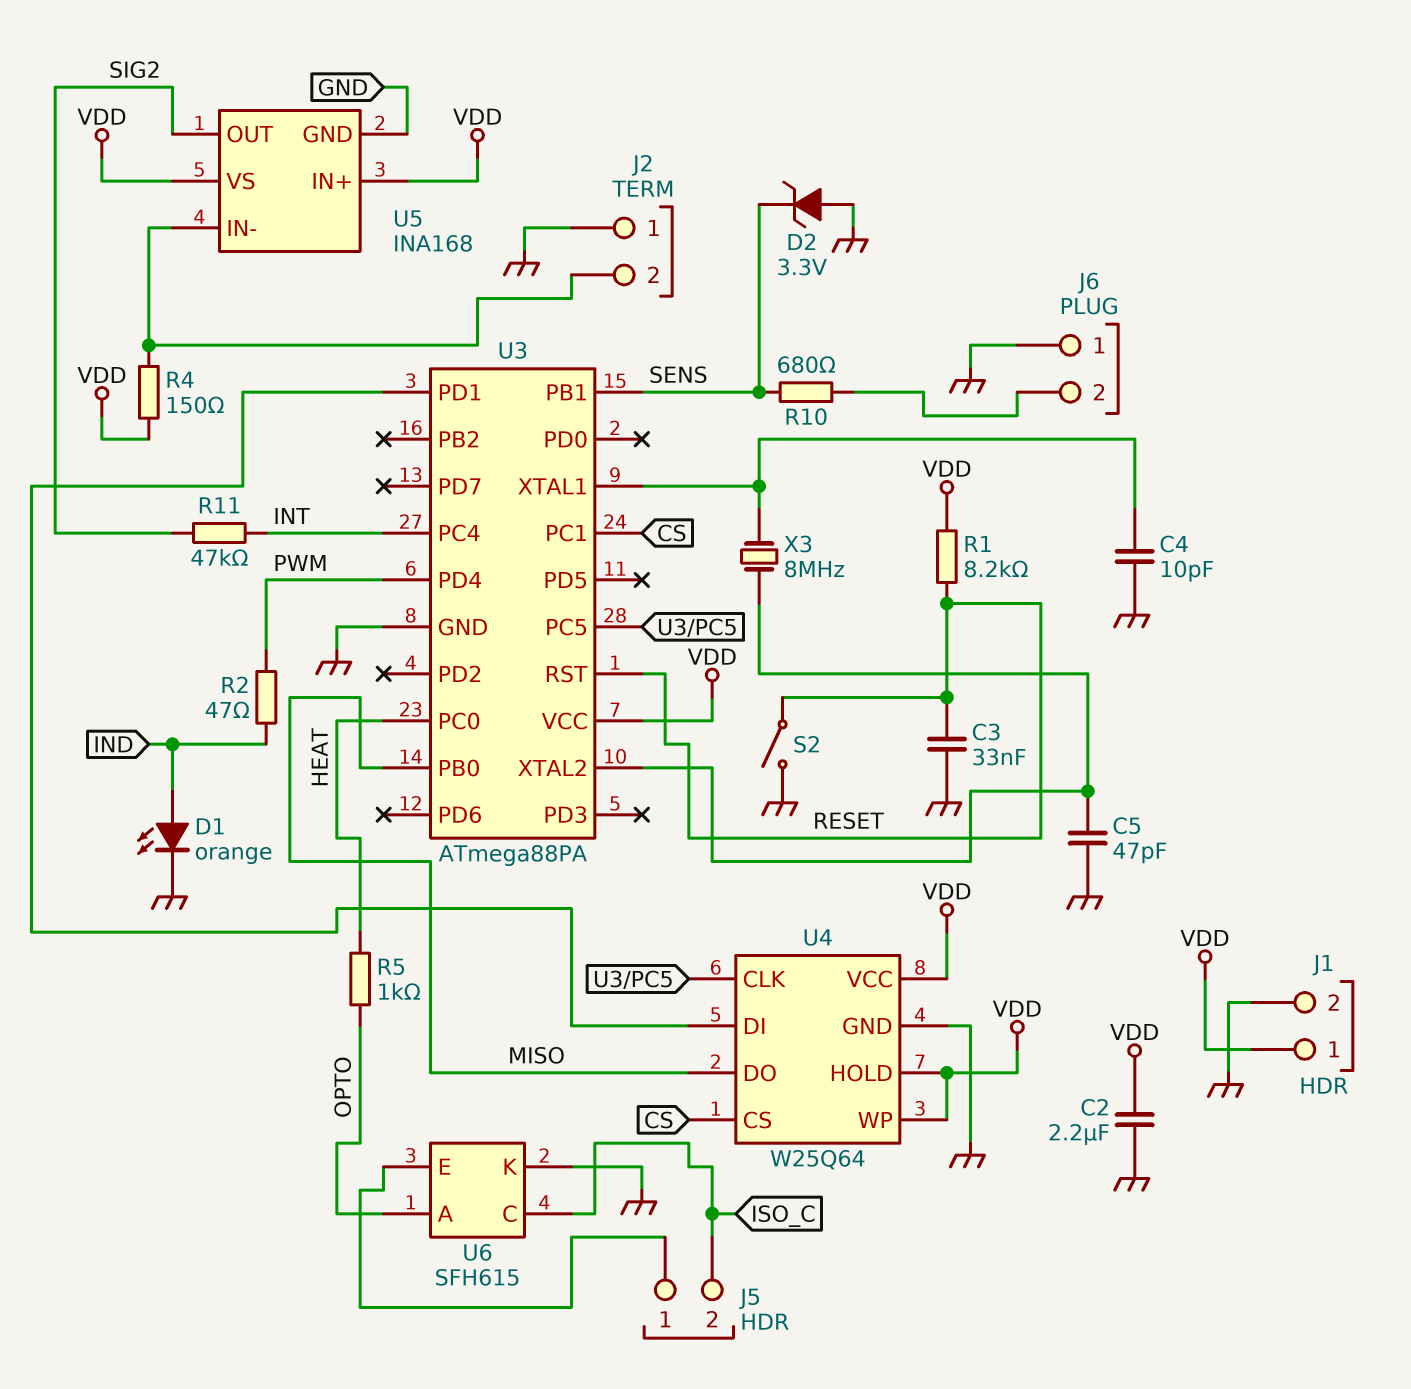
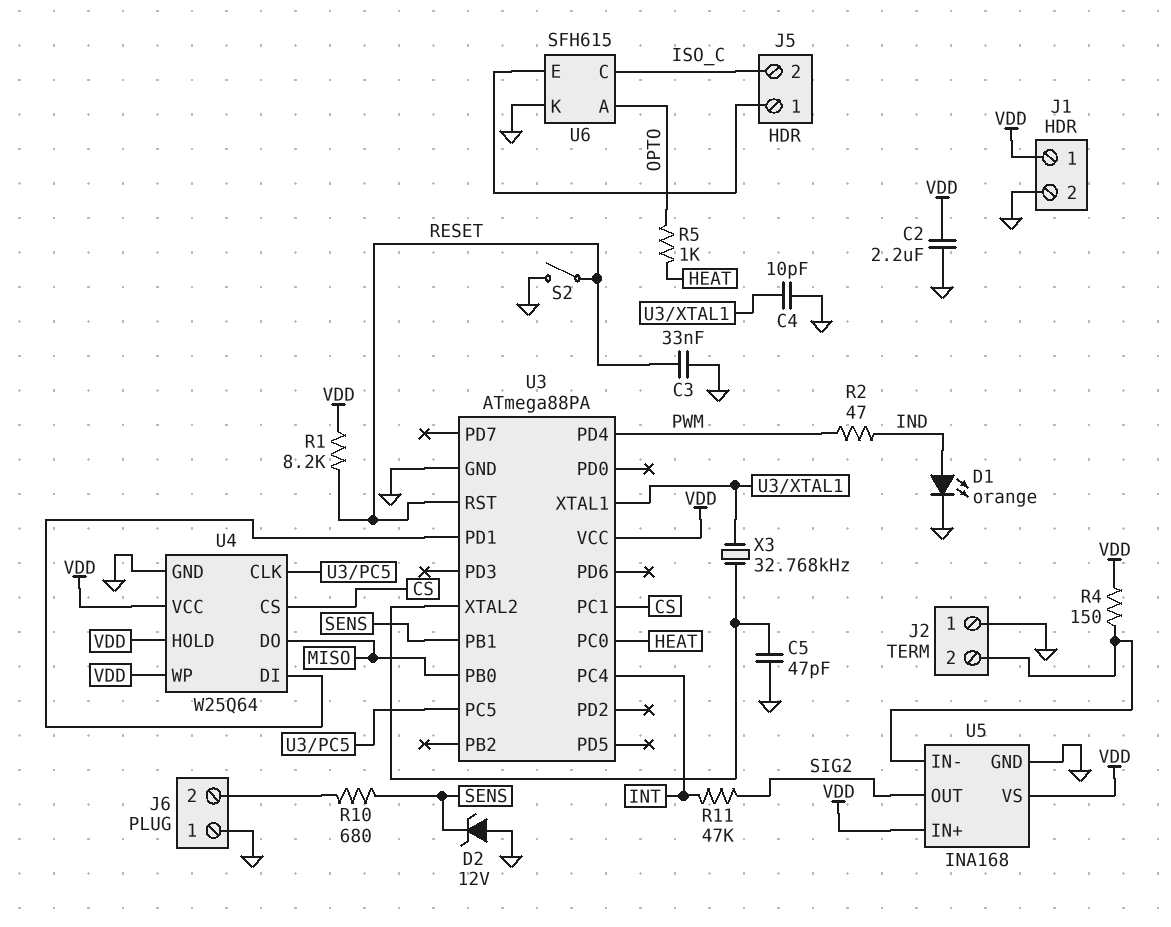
D2: zener 3.3V (A GND, K SENS) -> zener 12V (A GND, K SENS)
X3: 8MHz (U3/XTAL1, U3/XTAL2) -> 32.768kHz (U3/XTAL1, U3/XTAL2)

